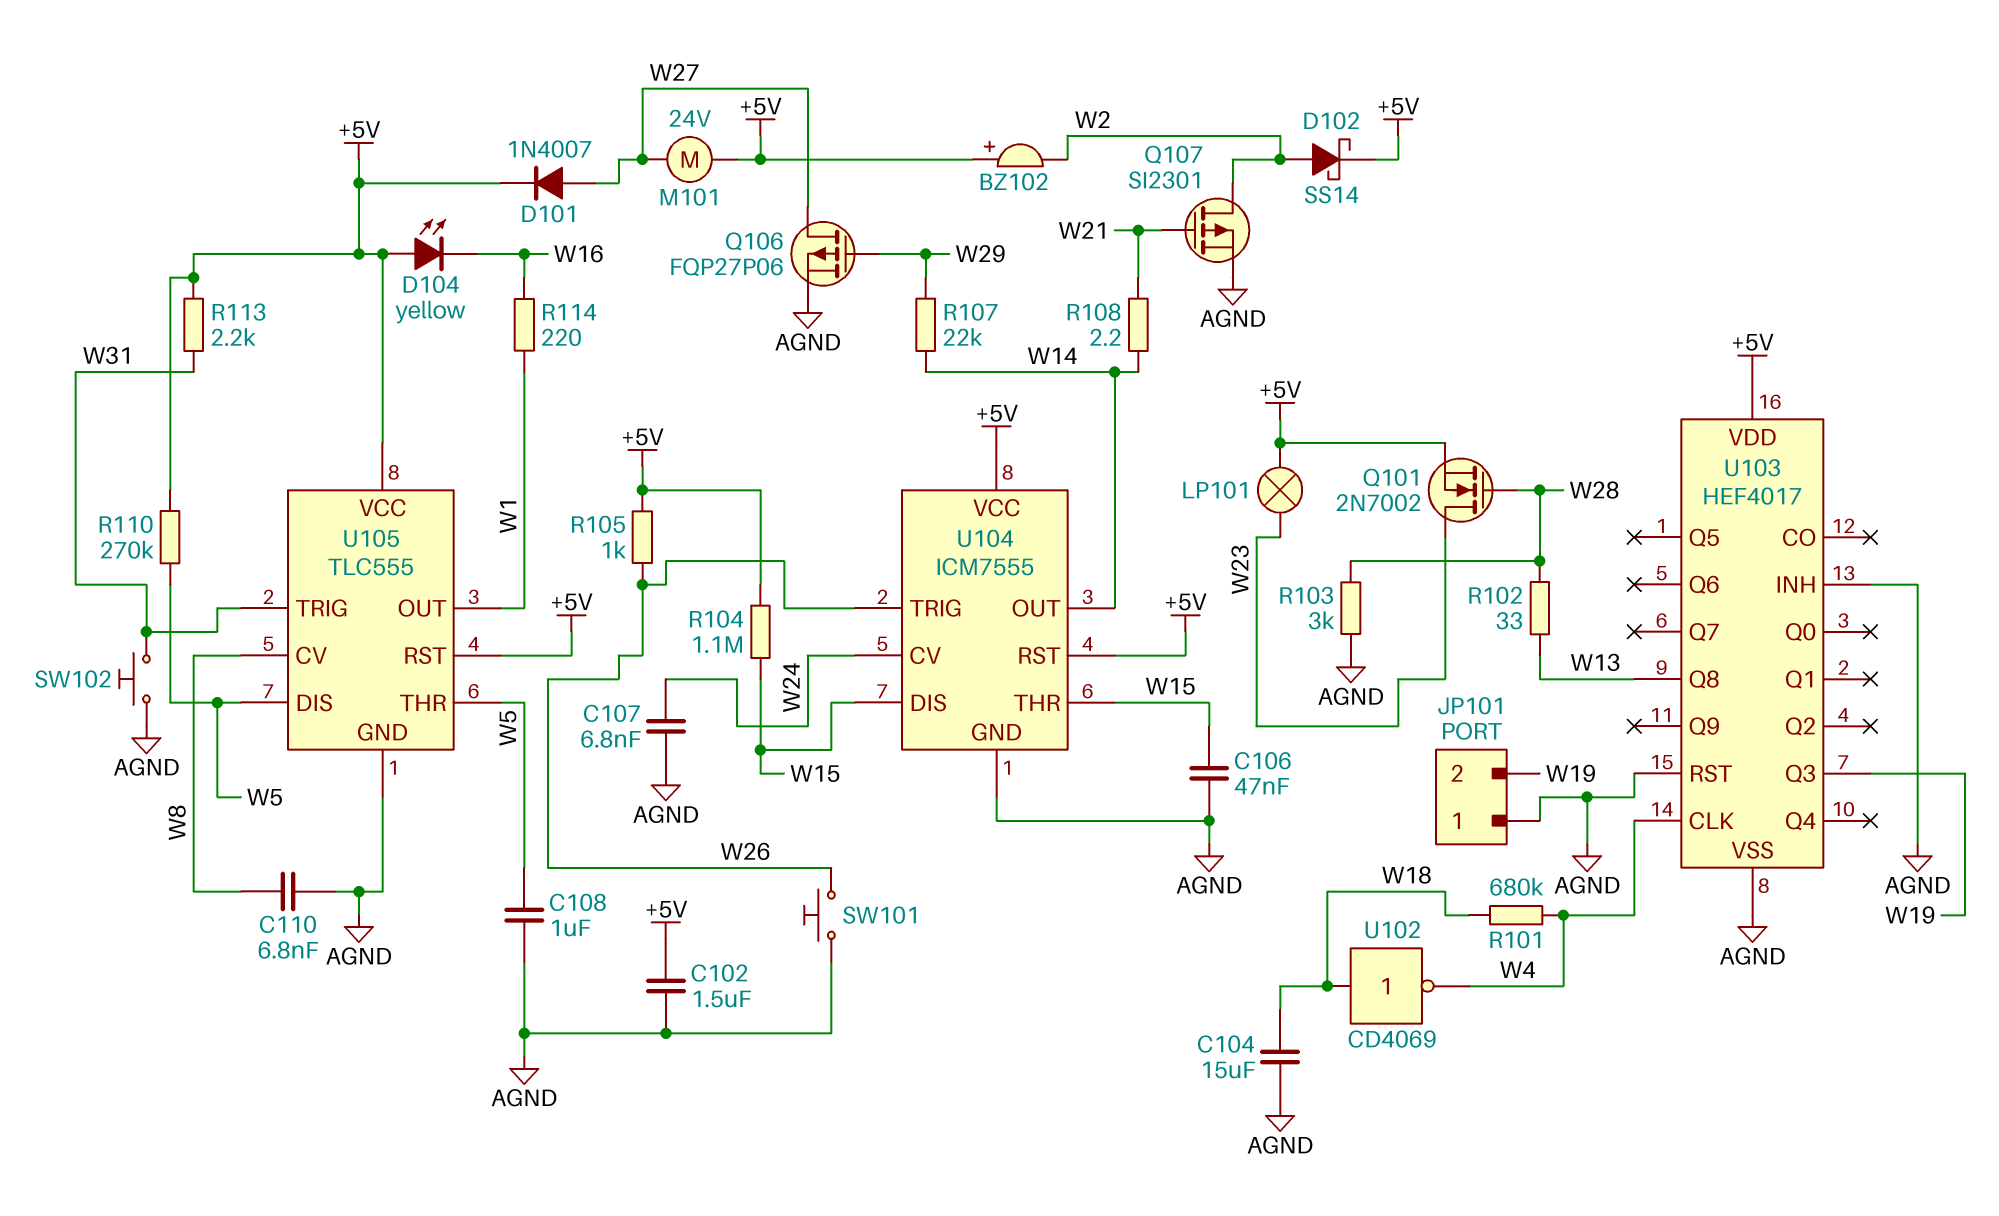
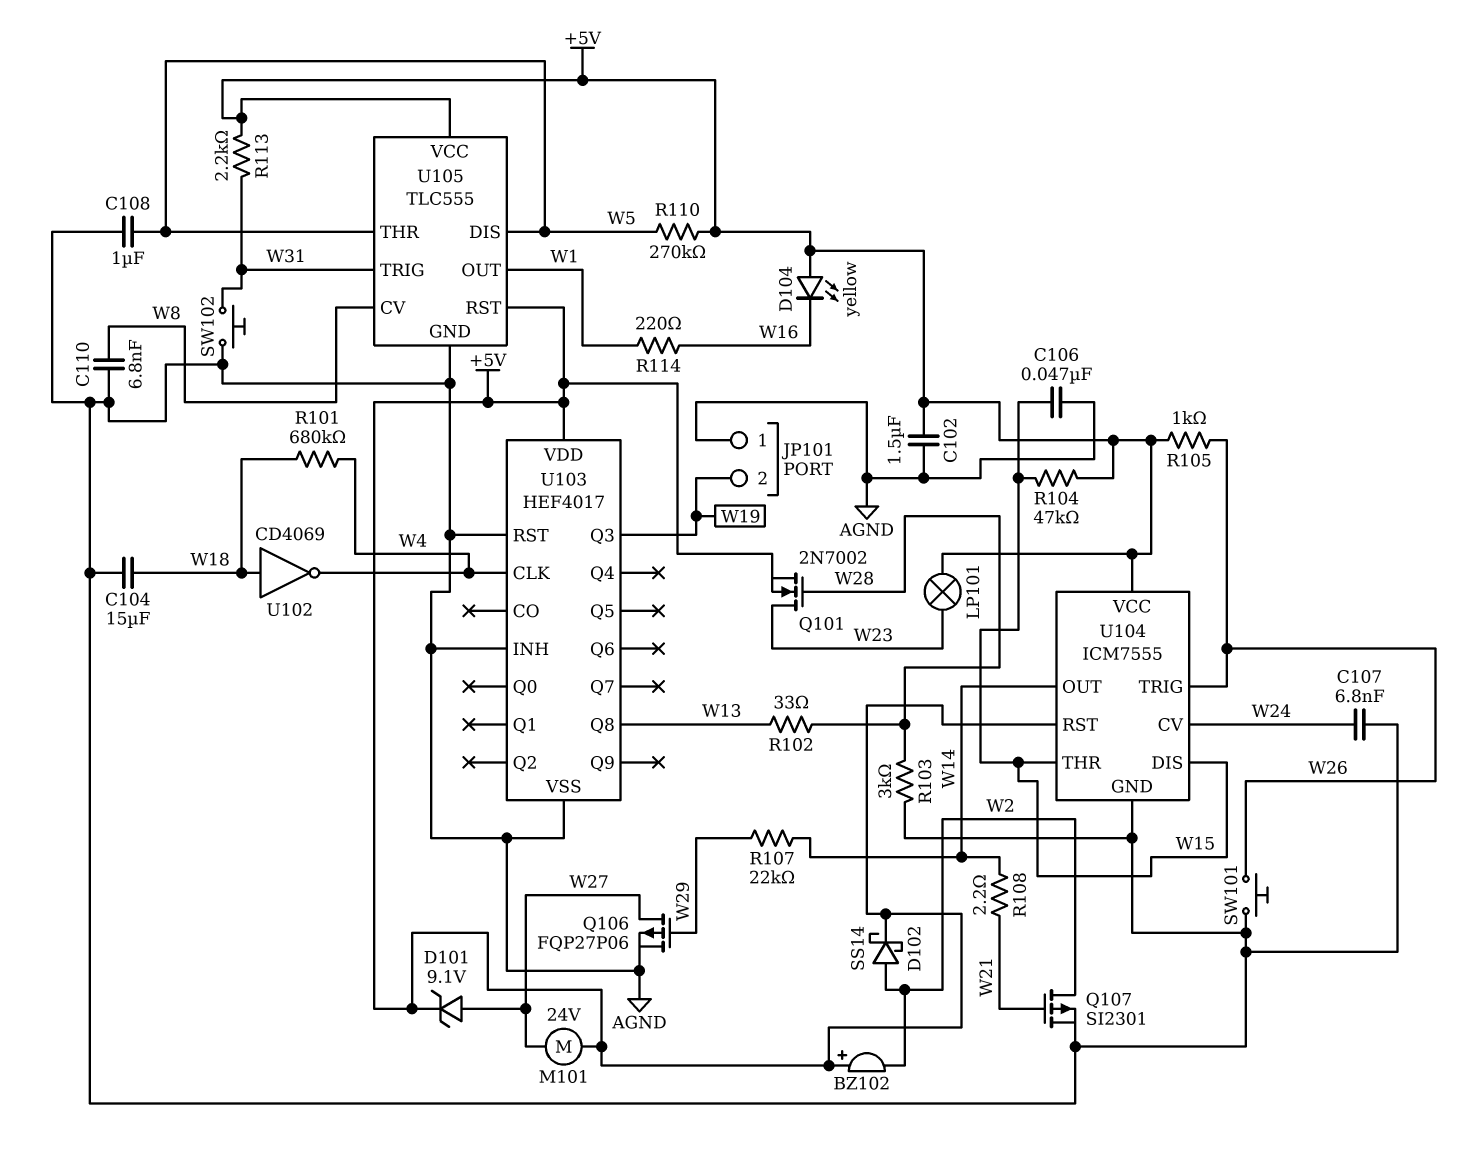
D101: diode 1N4007 (A W27, K +5V) -> zener 9.1V (A W27, K +5V)
R104: 1.1M (+5V, W15) -> 47k (+5V, W15)

